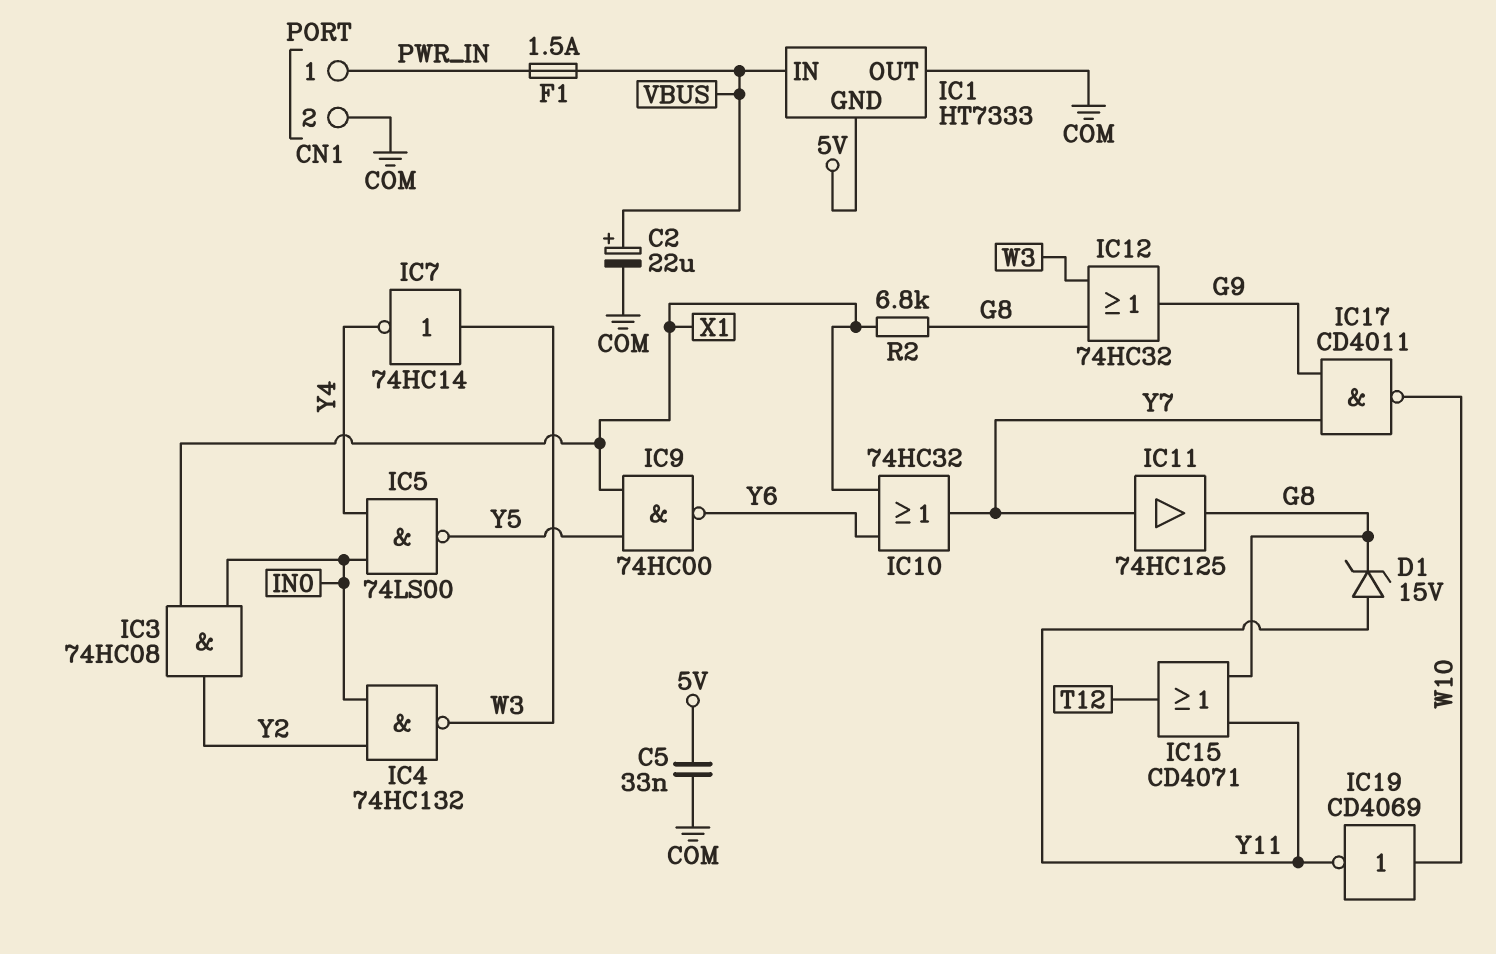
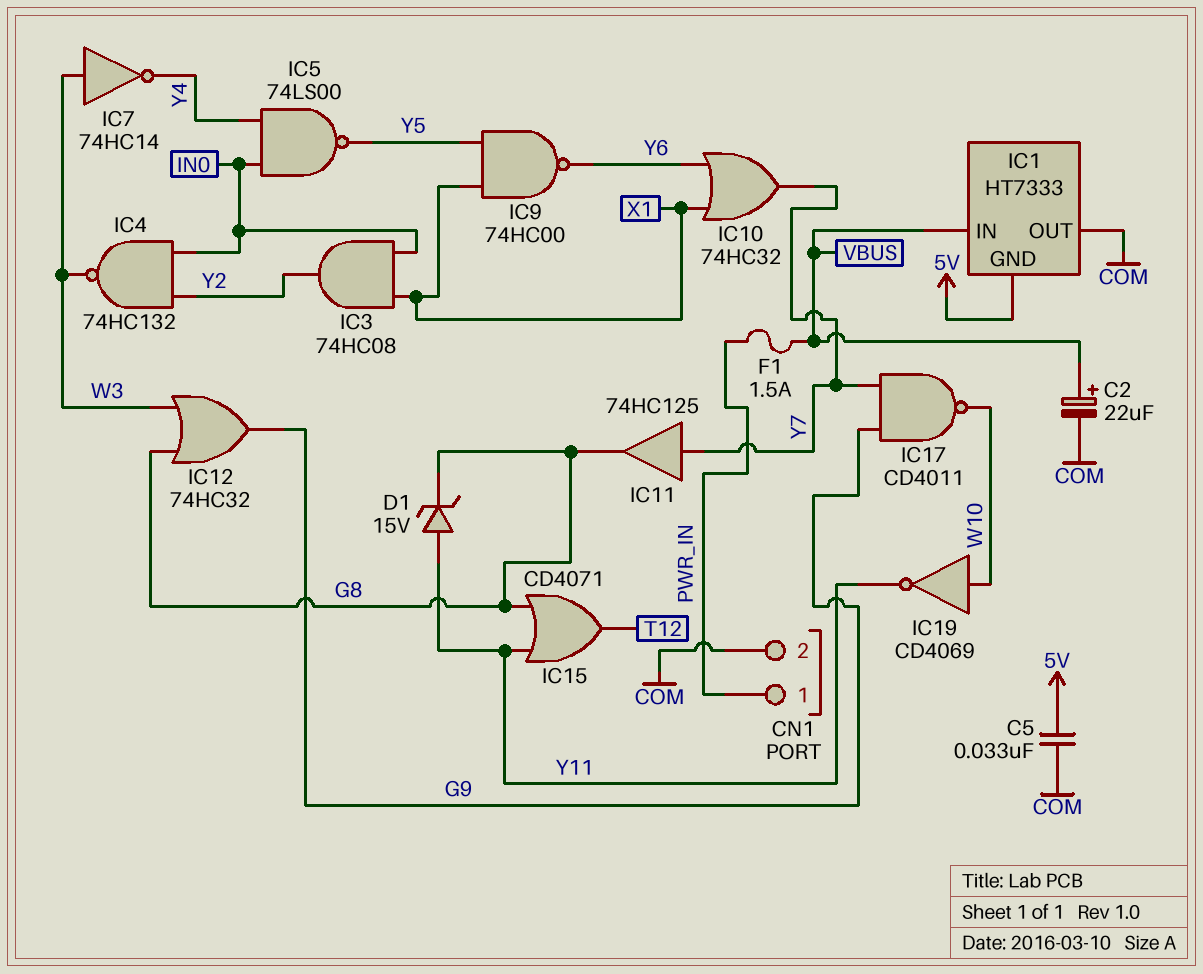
R2: 6.8k (G8, X1) -> none

